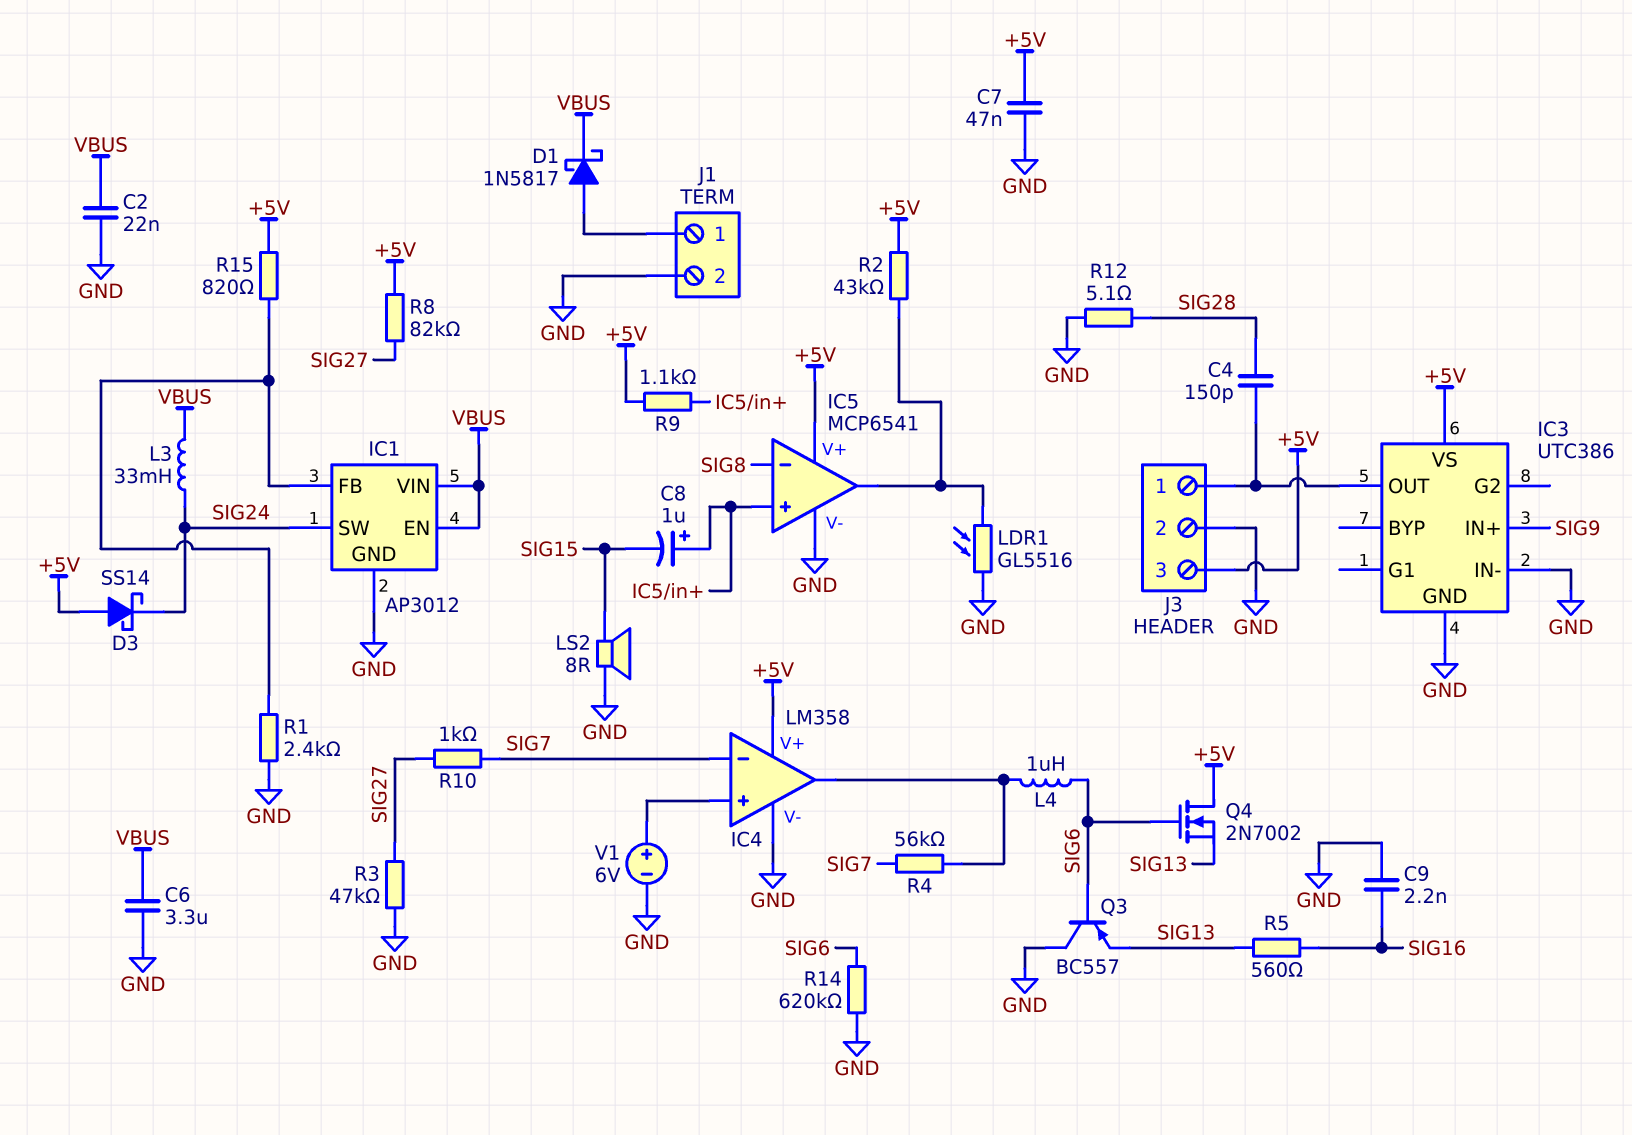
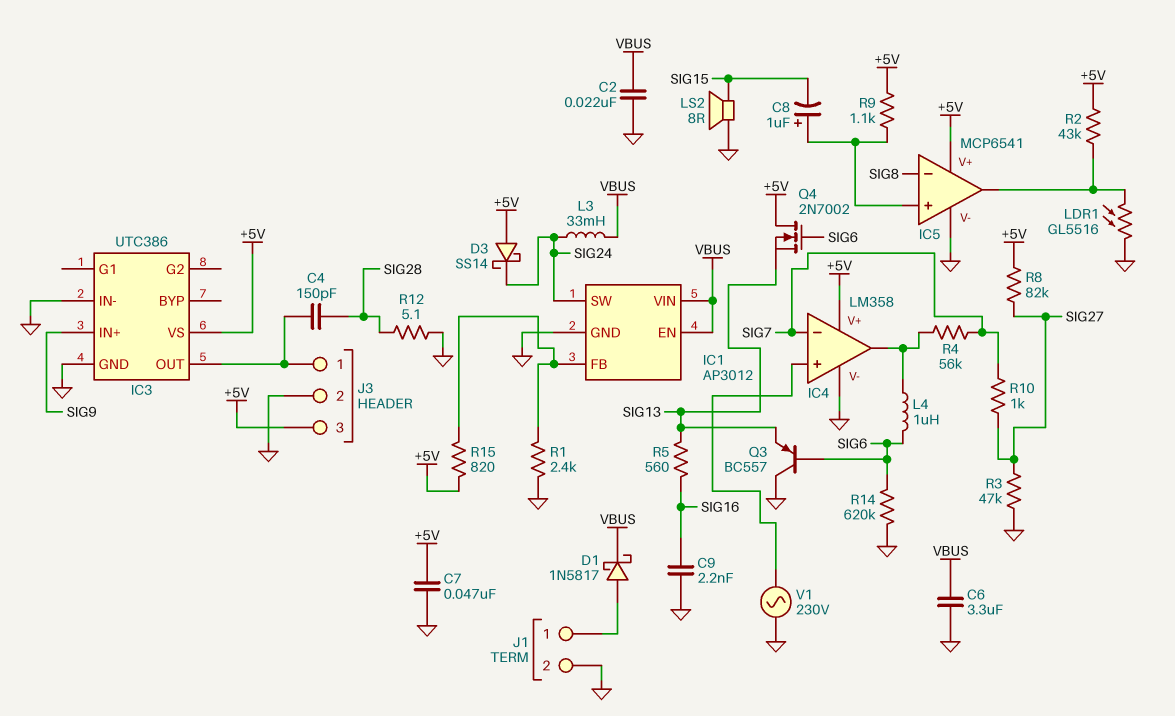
V1: 6V (plus IC4/in+, minus GND) -> AC 230V (GND, IC4/in+)

